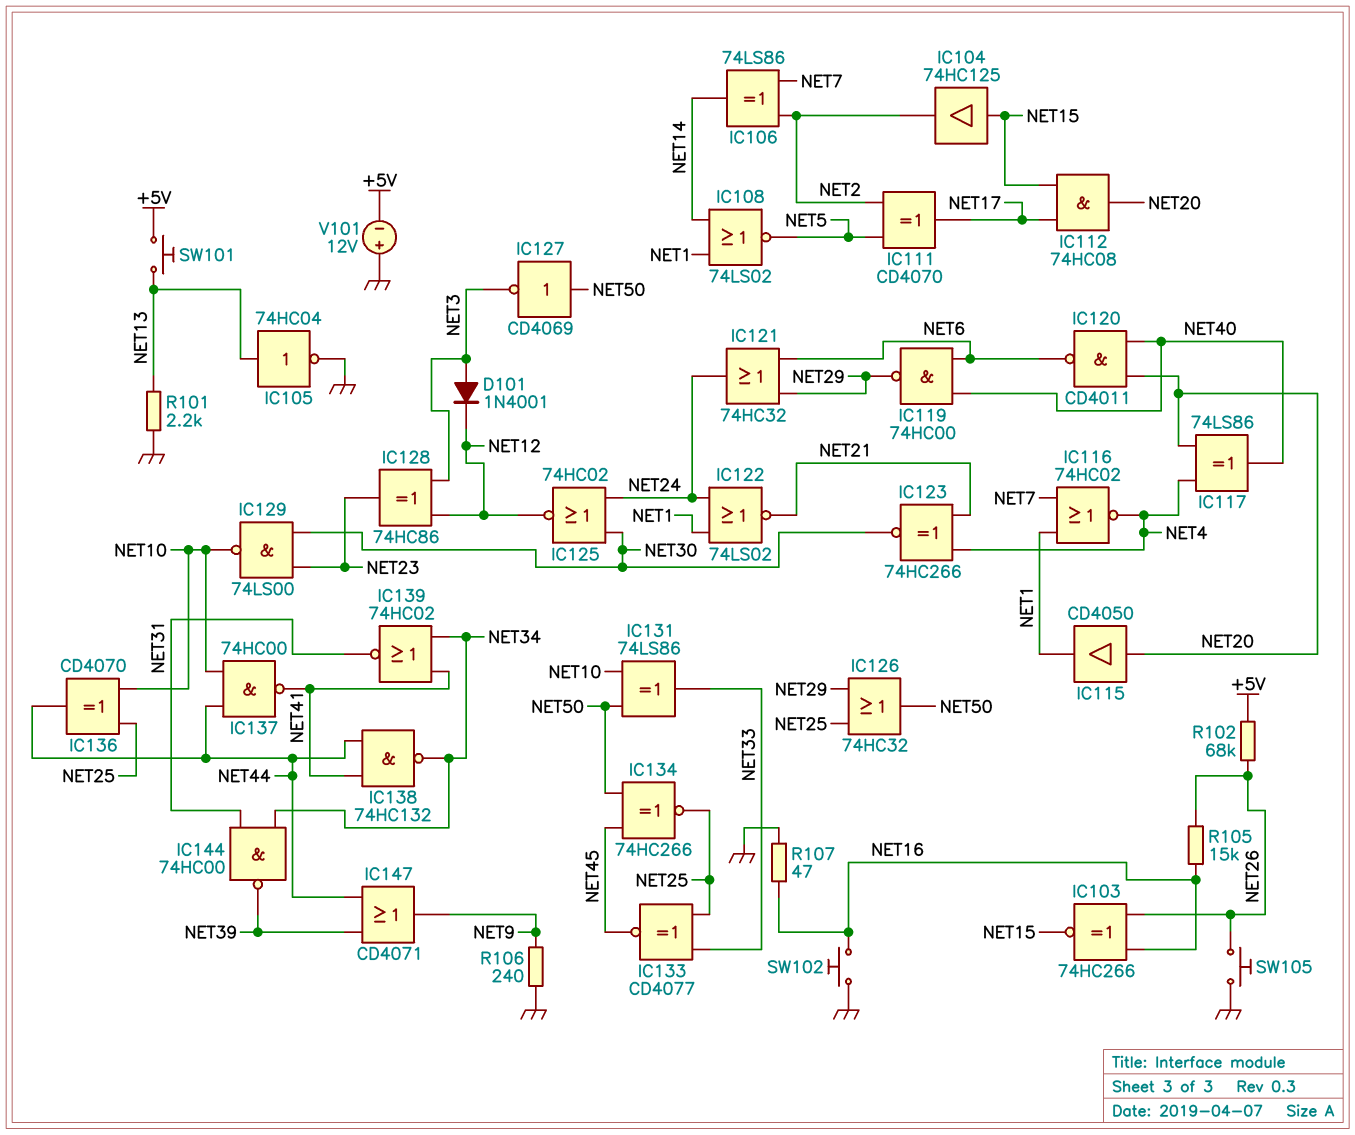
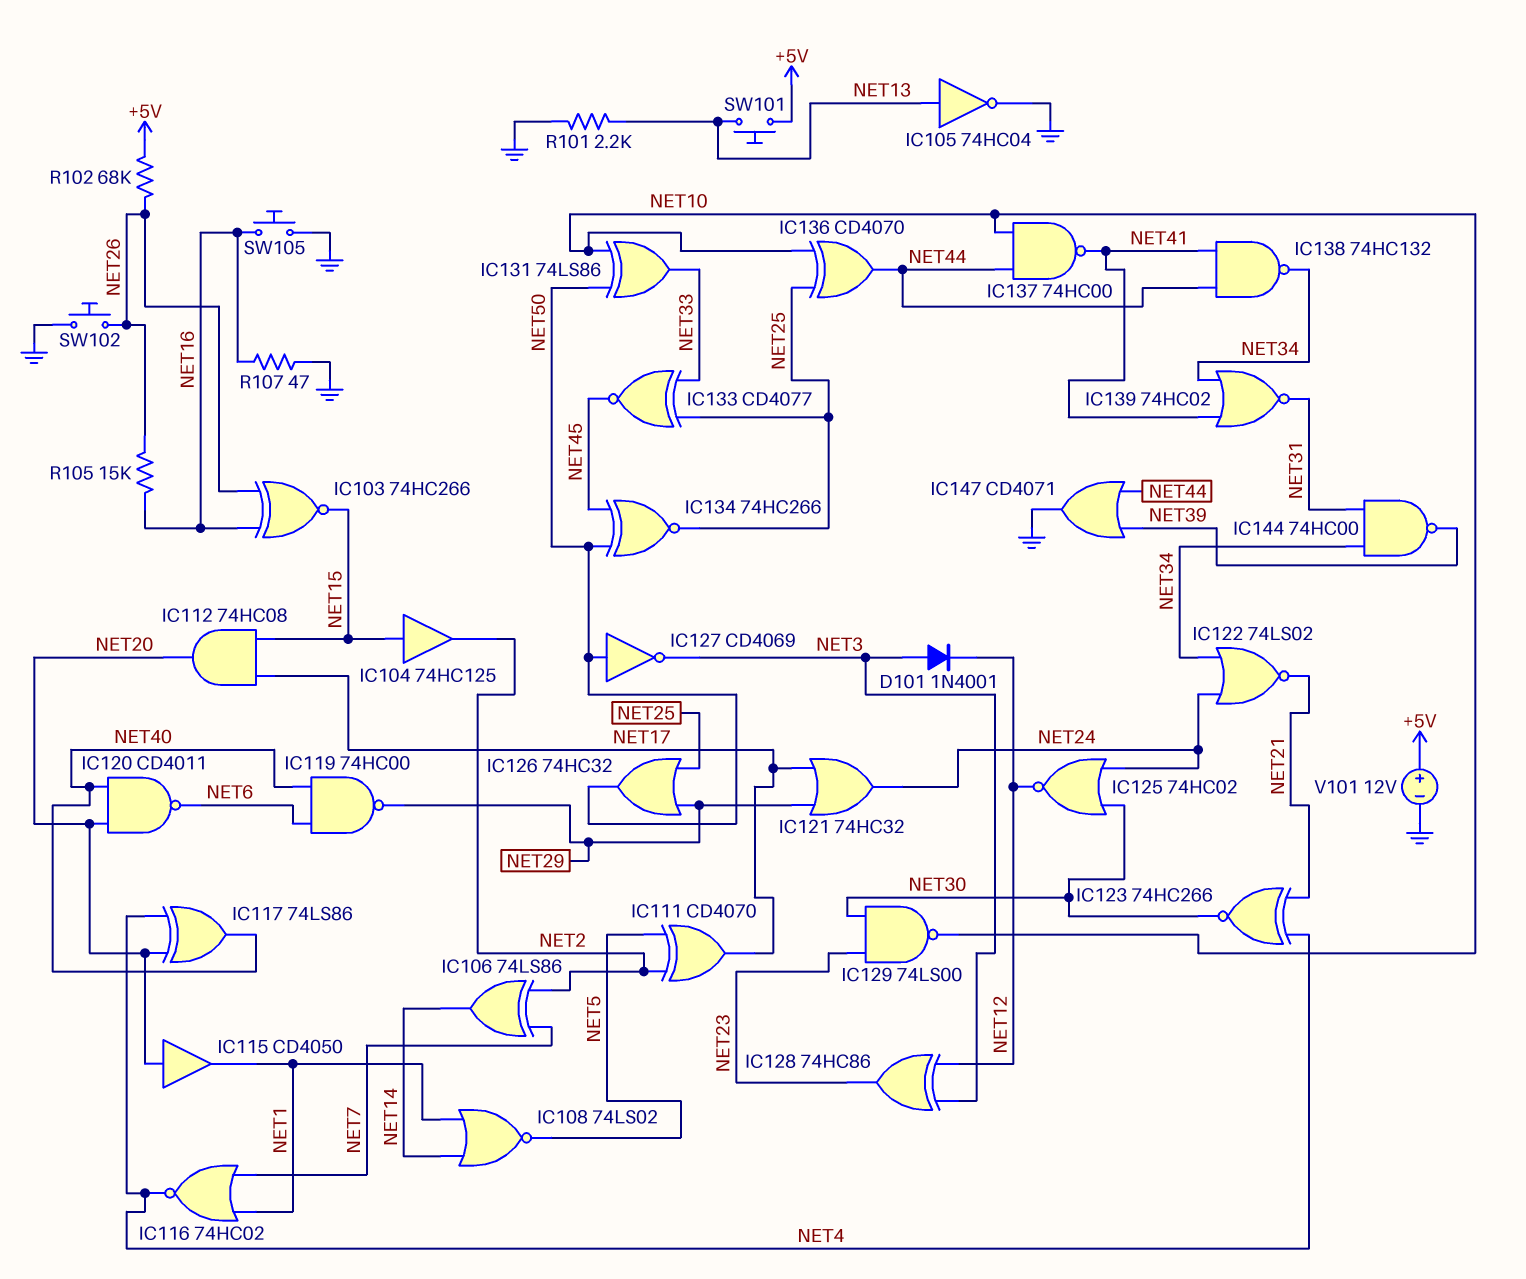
IC121: OR 74HC32 (in NET6, in NET29, out NET24) -> OR 74HC32 (in NET17, in NET29, out NET24)
IC122: NOR 74LS02 (in NET1, in NET24, out NET21) -> NOR 74LS02 (in NET24, in NET34, out NET21)
IC147: OR CD4071 (in NET39, in NET44, out NET9) -> OR CD4071 (in NET39, in NET44, out GND)
R106: 240 (GND, NET9) -> none
SW102: button (GND, NET16) -> button (GND, NET26)
SW105: button (GND, NET26) -> button (GND, NET16)
V101: 12V (plus GND, minus +5V) -> 12V (plus +5V, minus GND)

